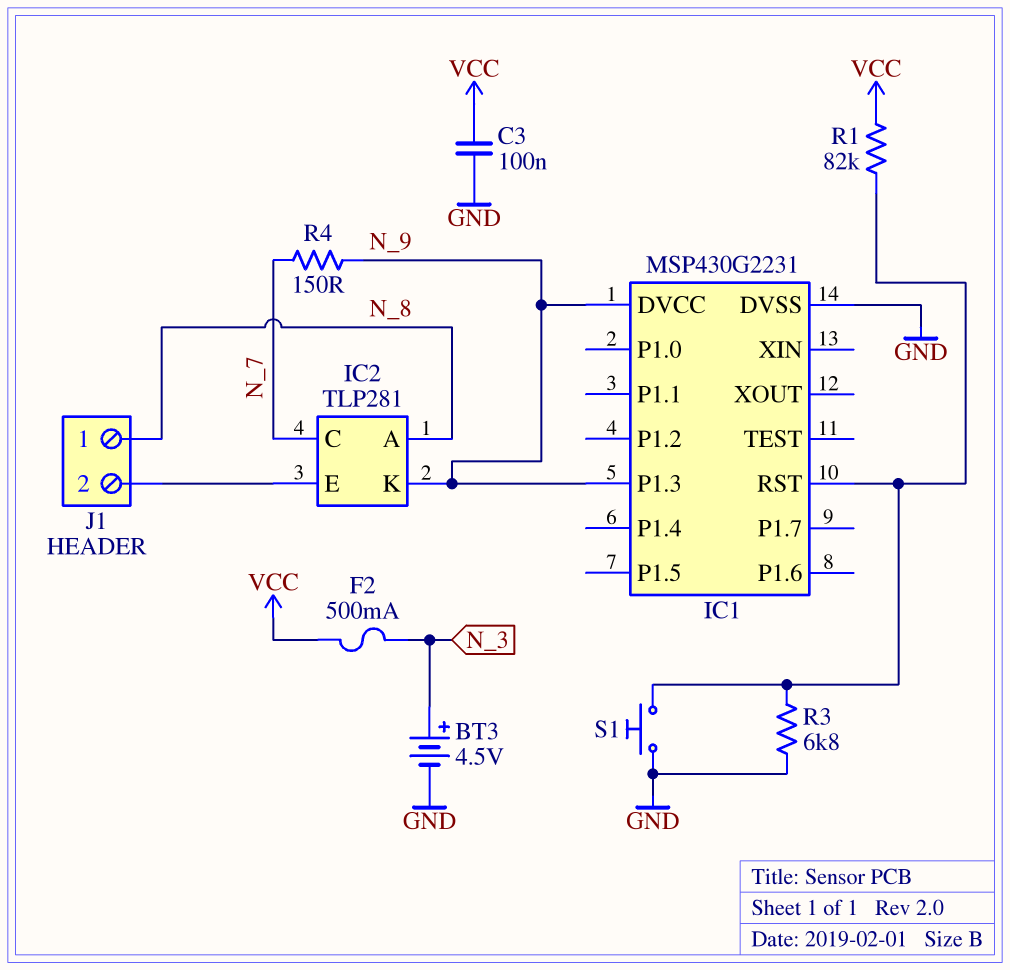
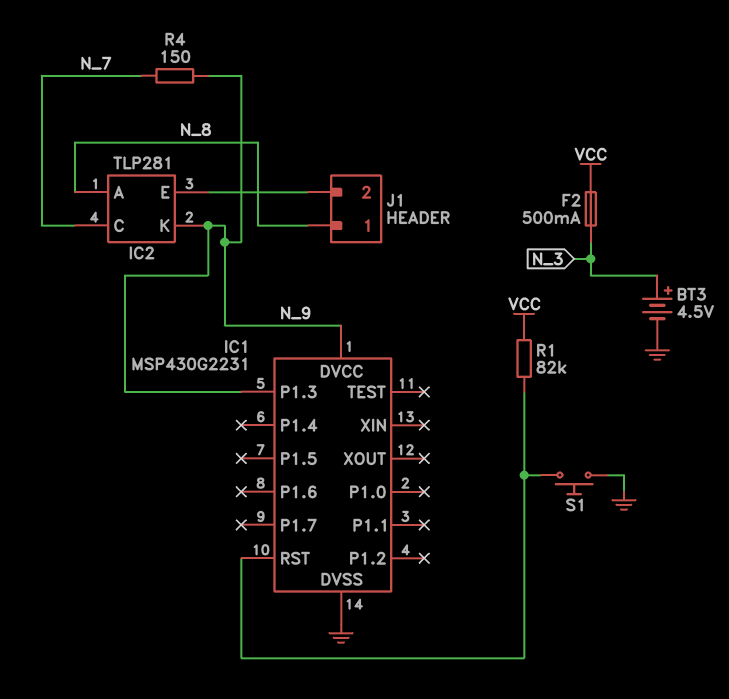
C3: 100nF (GND, VCC) -> none
R3: 6.8k (GND, IC1/RST) -> none

